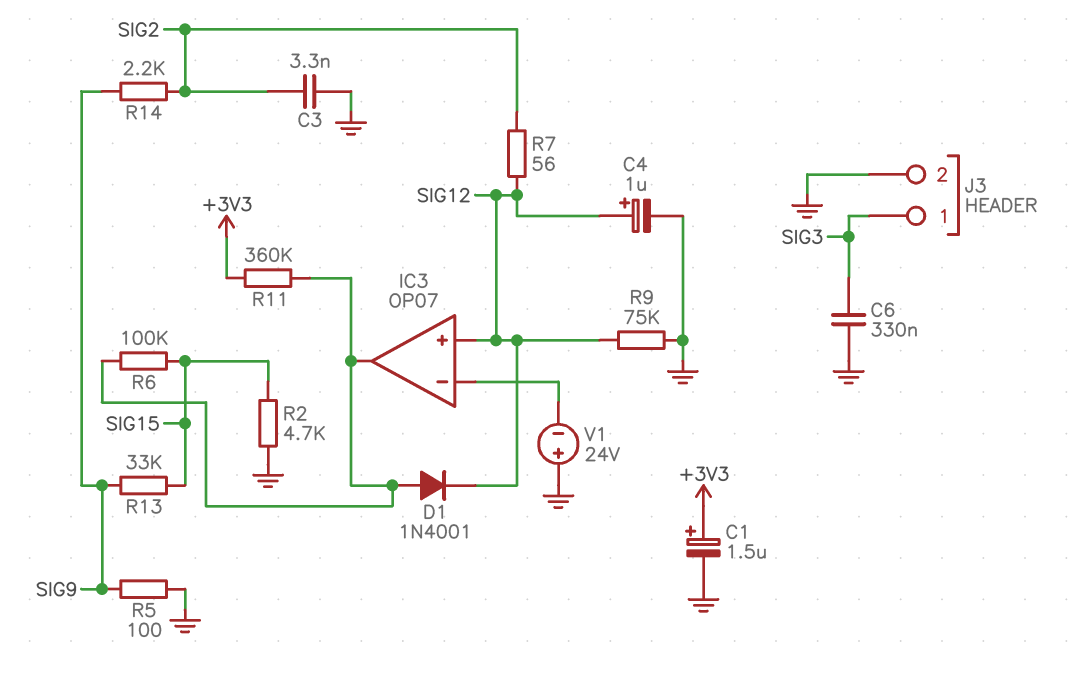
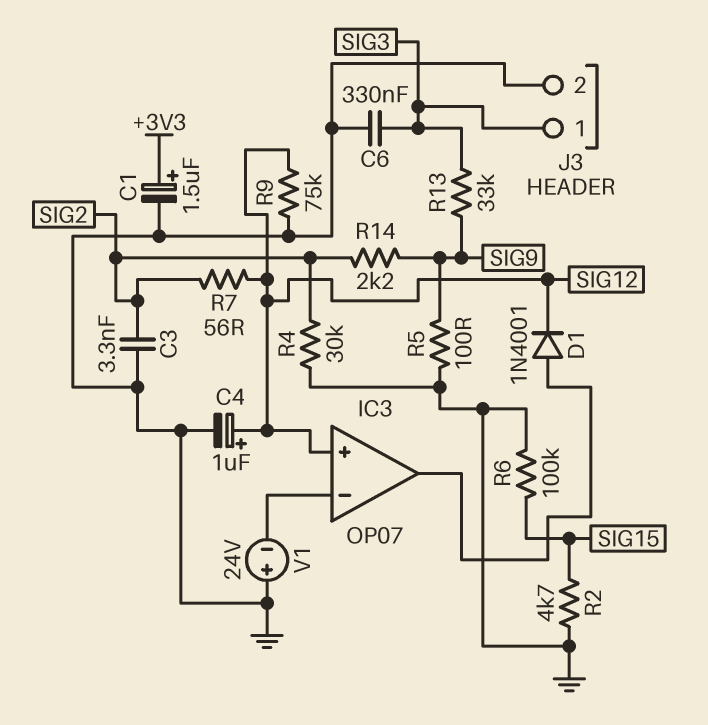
R4: none -> 30k (GND, SIG2)
R6: 100k (IC3/out, SIG15) -> 100k (GND, SIG15)
R11: 360k (+3V3, IC3/out) -> none
R13: 33k (SIG9, SIG15) -> 33k (SIG3, SIG9)

